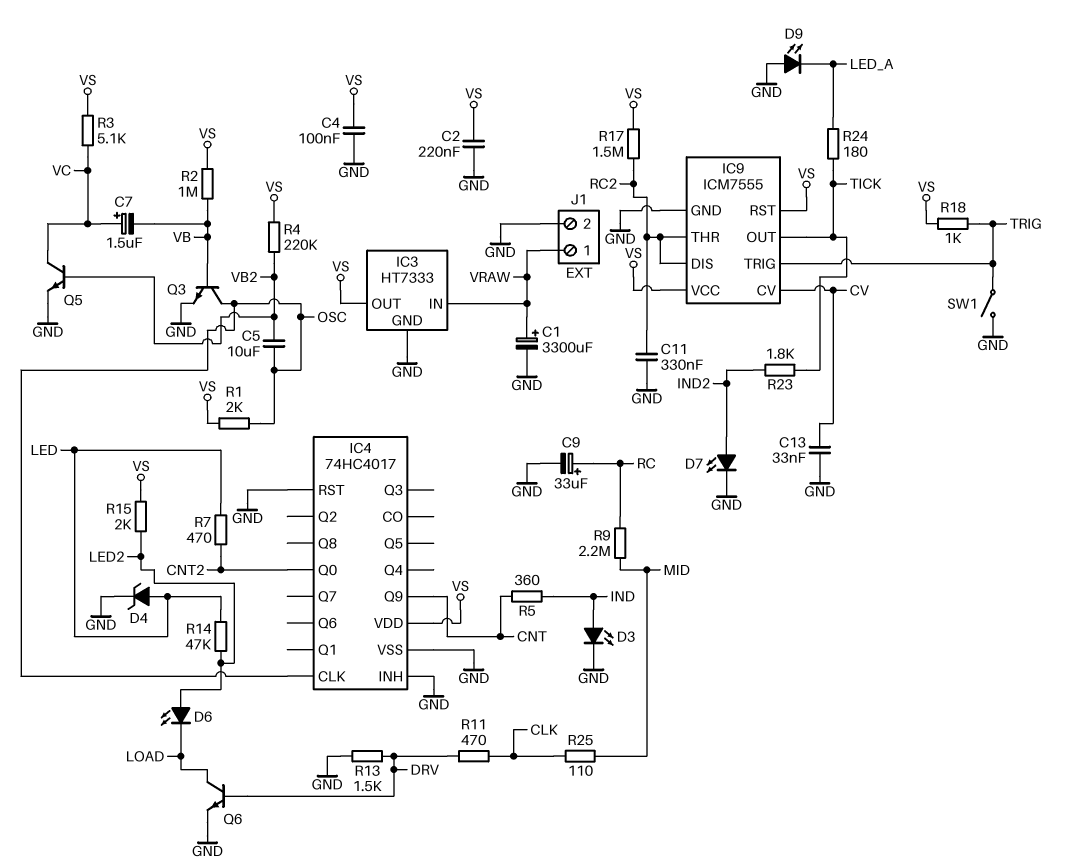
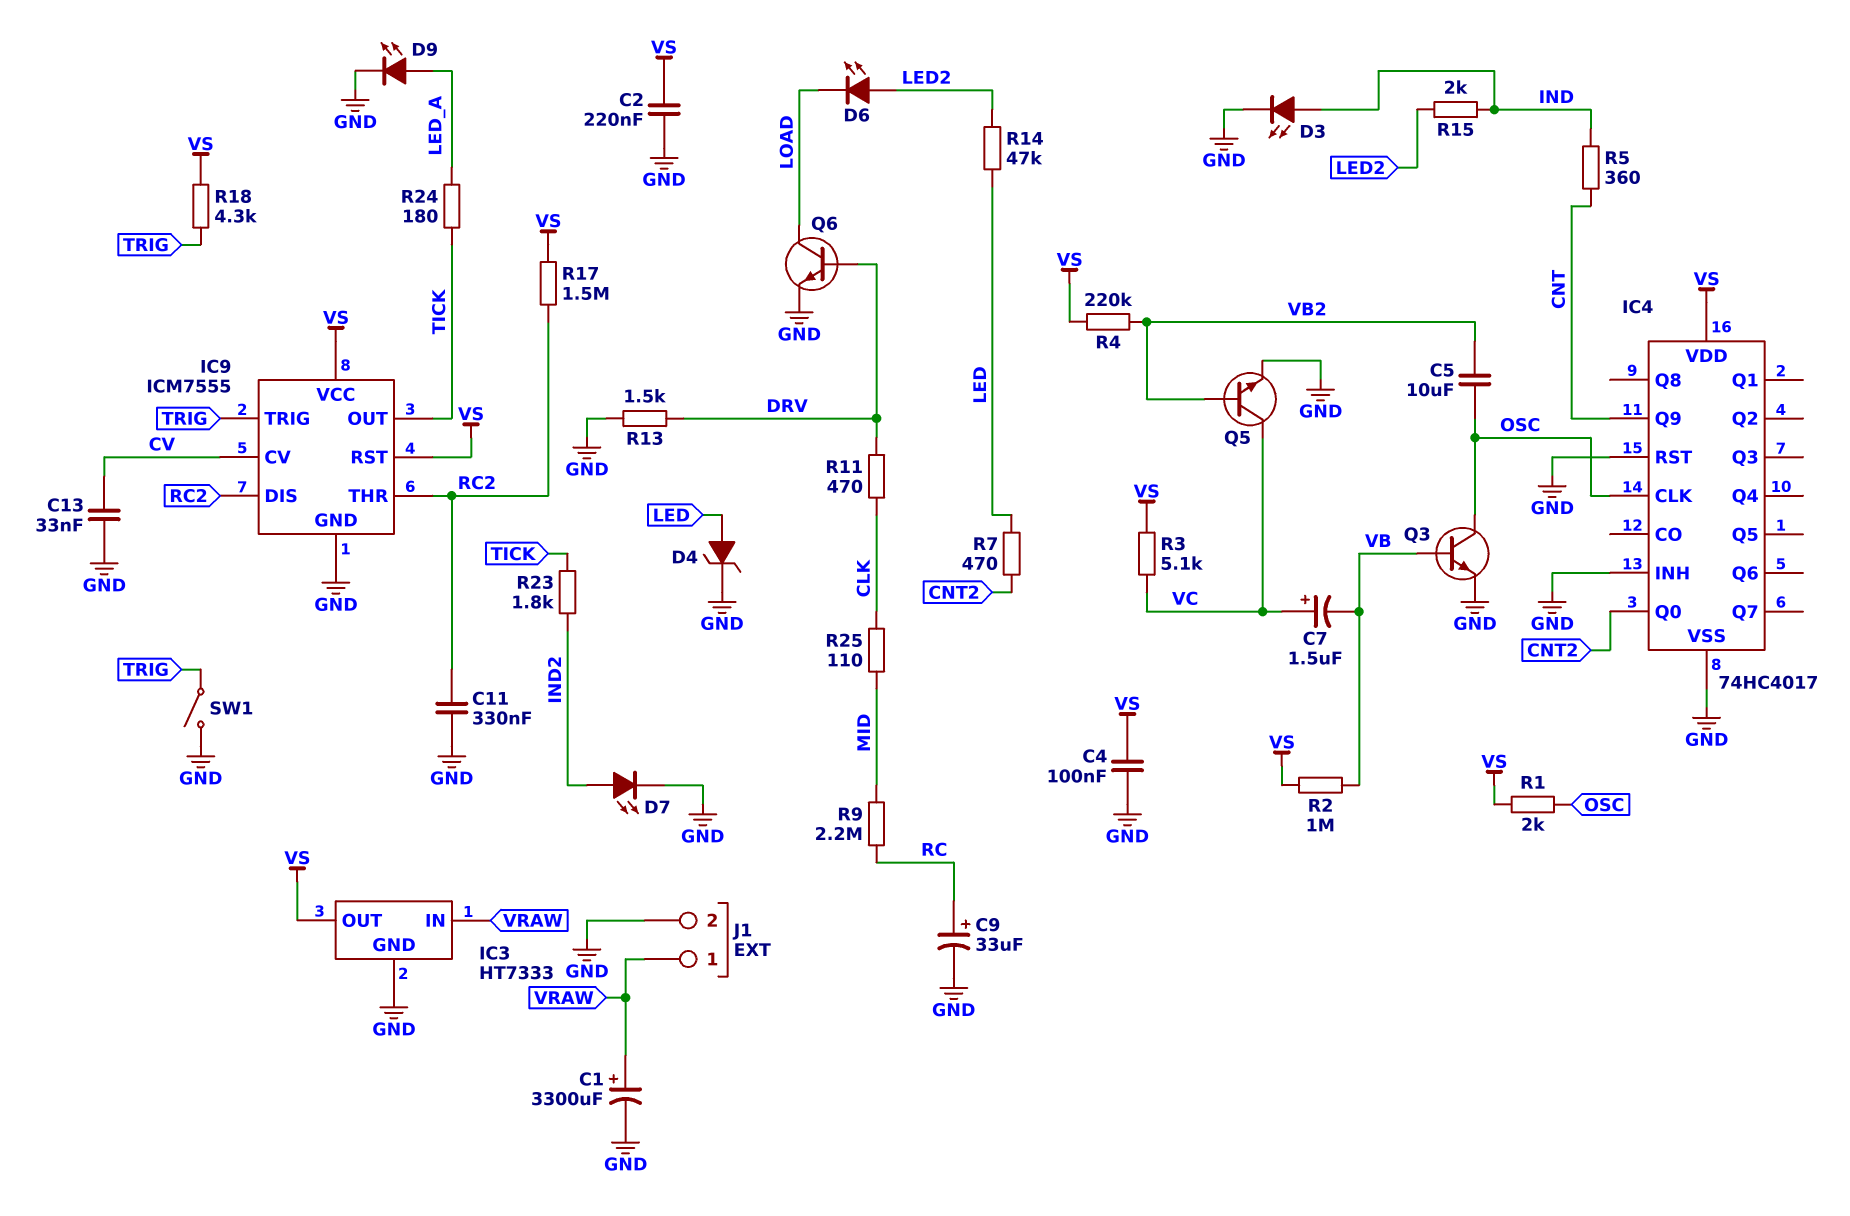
D9: LED (A GND, K LED_A) -> LED (A LED_A, K GND)
R15: 2k (LED2, VS) -> 2k (IND, LED2)
R18: 1k (TRIG, VS) -> 4.3k (TRIG, VS)

